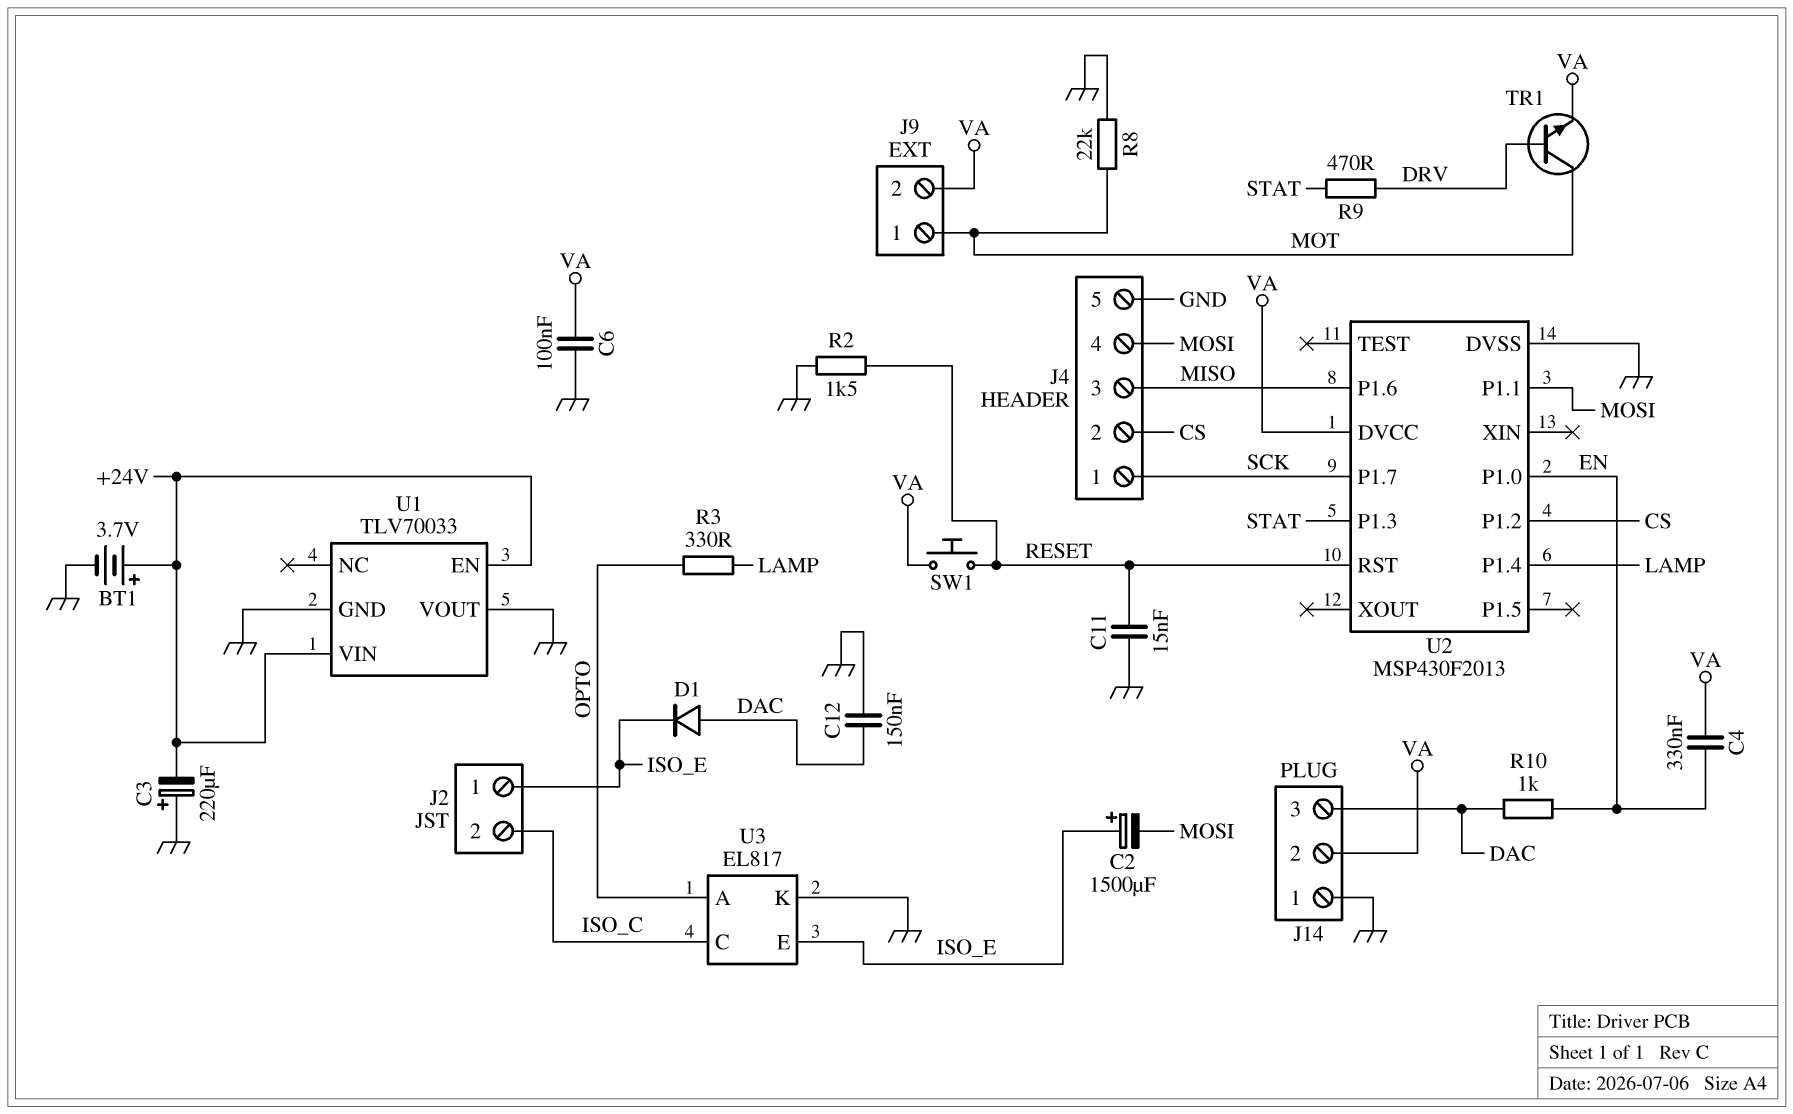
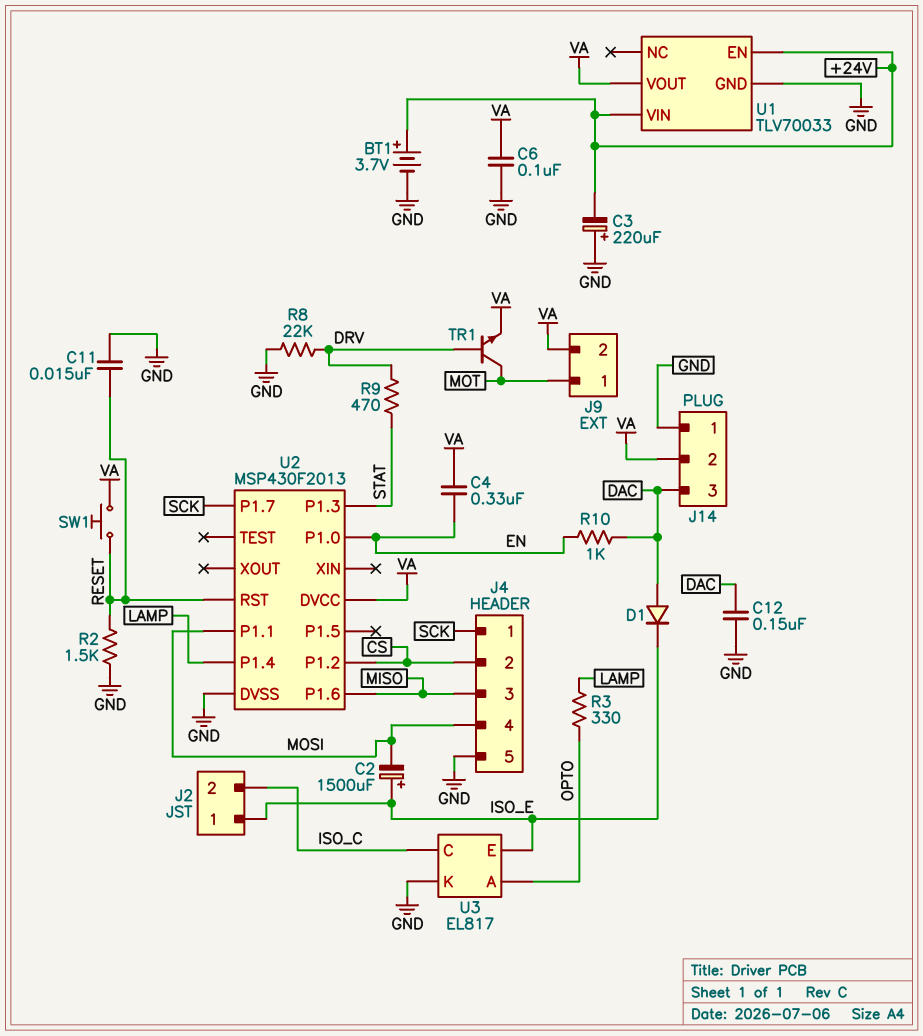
R8: 22k (GND, MOT) -> 22k (DRV, GND)
U1 pin VOUT: GND -> VA

